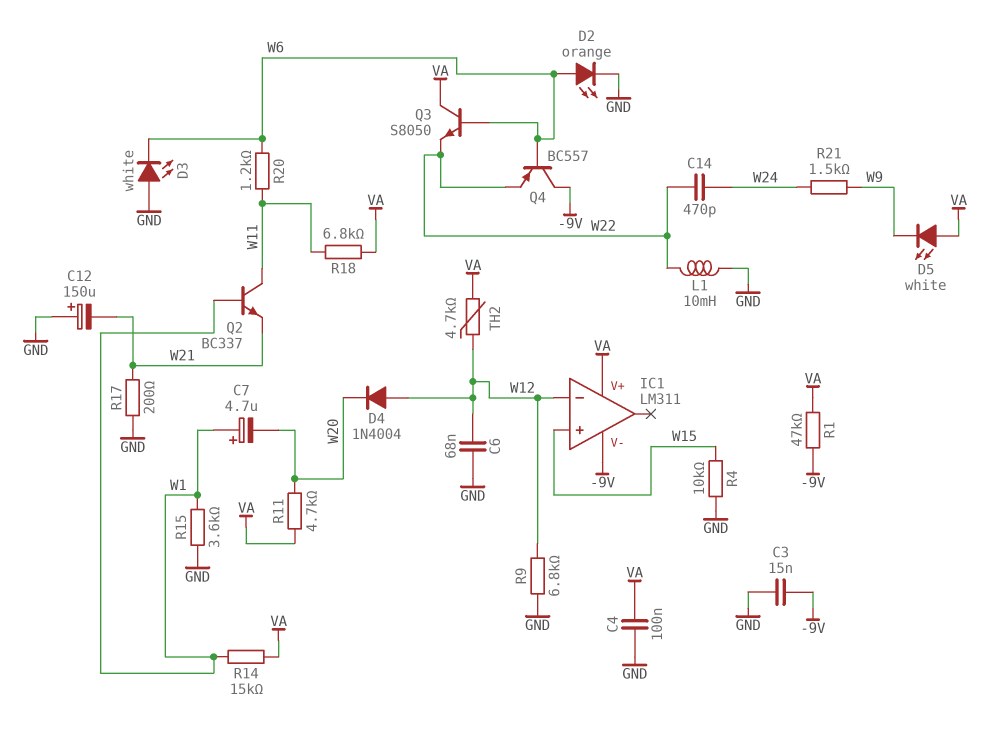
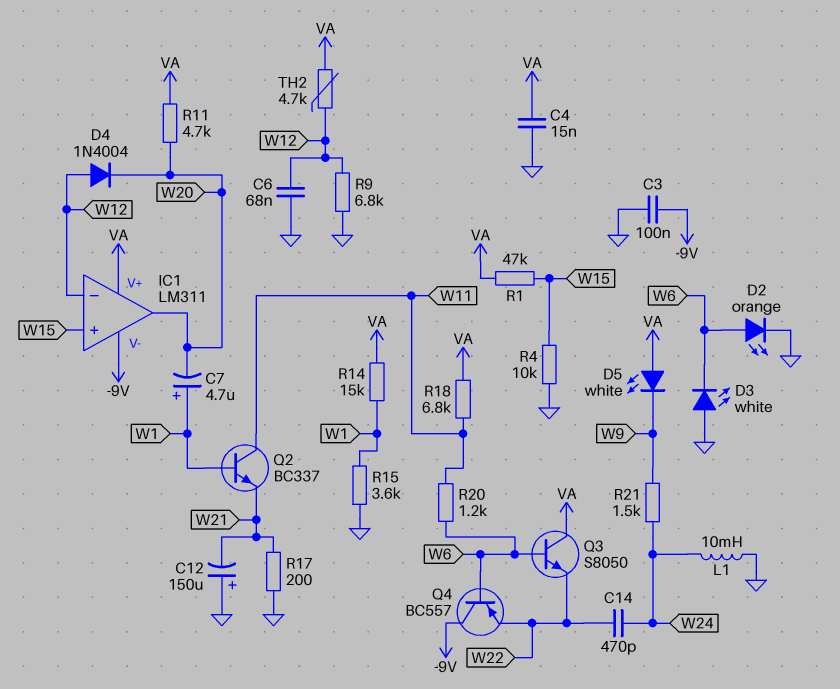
C3: 15nF (-9V, GND) -> 100nF (-9V, GND)
C4: 100nF (GND, VA) -> 15nF (GND, VA)
IC1 pin out: none -> W20
L1: 10mH (GND, W22) -> 10mH (GND, W24)
R1: 47k (-9V, VA) -> 47k (VA, W15)

